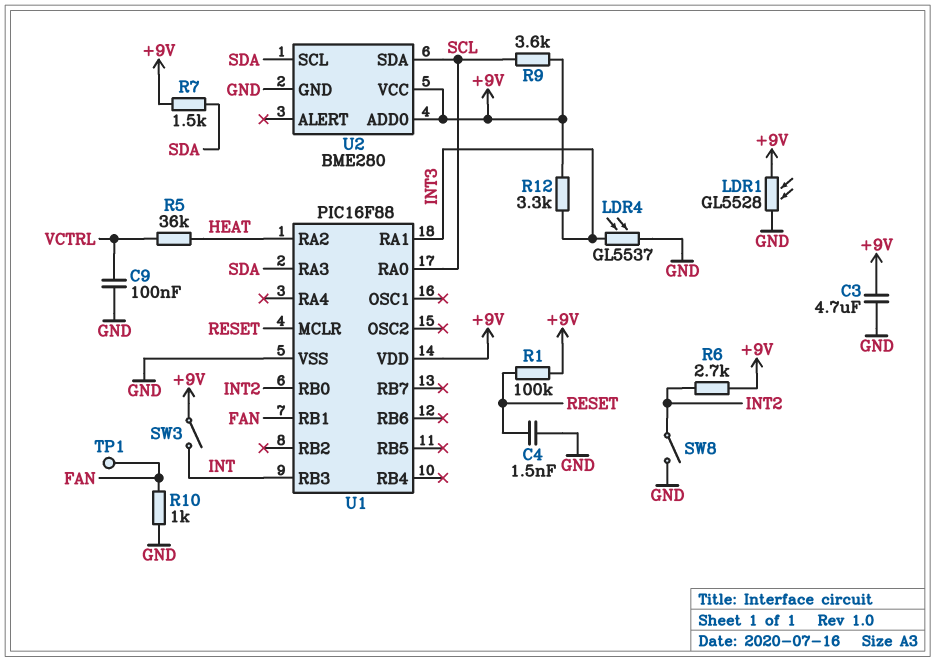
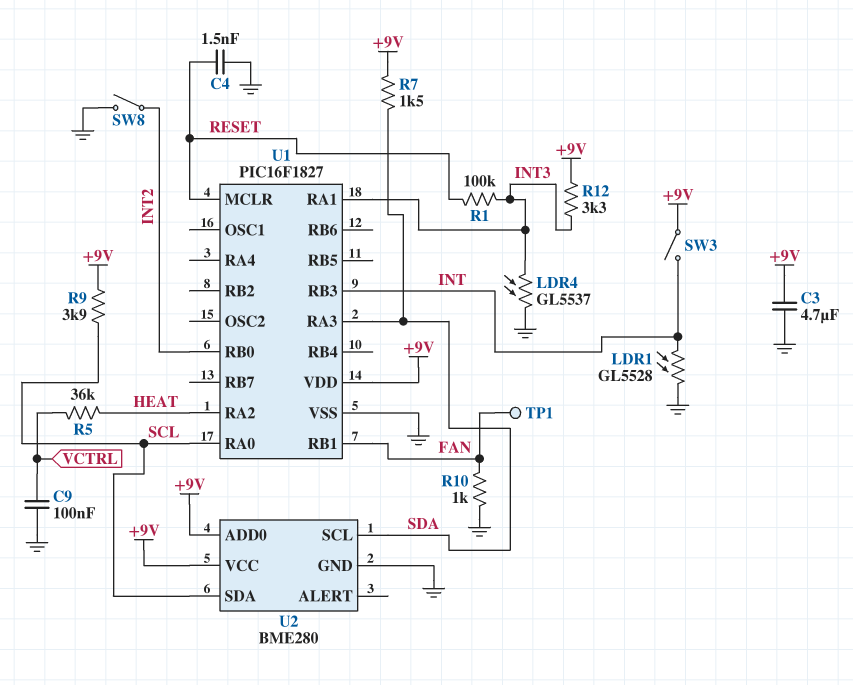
LDR1: GL5528 (+9V, GND) -> GL5528 (GND, INT)
R1: 100k (+9V, RESET) -> 100k (INT3, RESET)
R6: 2.7k (+9V, INT2) -> none
R9: 3.6k (+9V, SCL) -> 3.9k (+9V, SCL)
U1: PIC16F88 -> PIC16F1827

